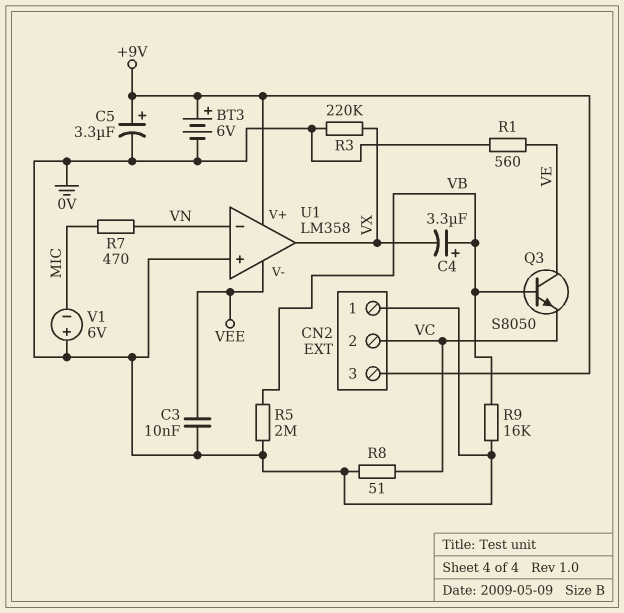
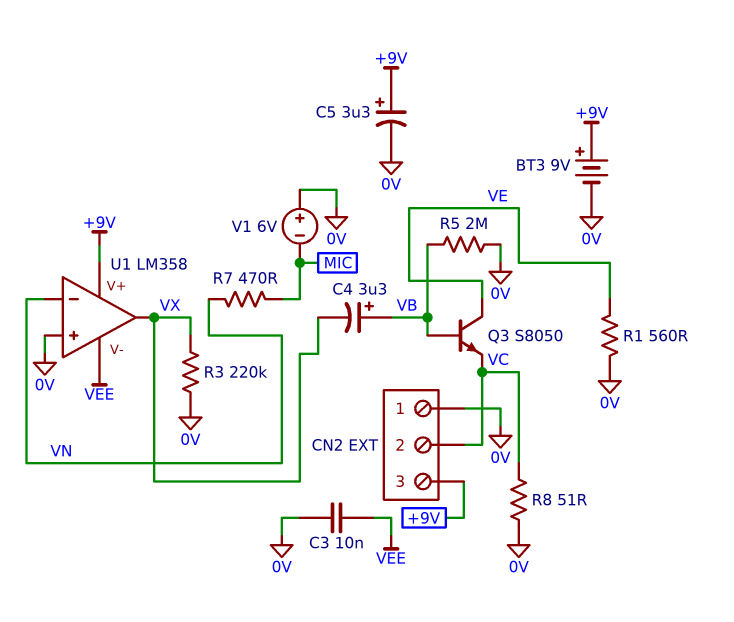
BT3: 6V (plus +9V, minus 0V) -> 9V (plus +9V, minus 0V)
R9: 16k (0V, VB) -> none

